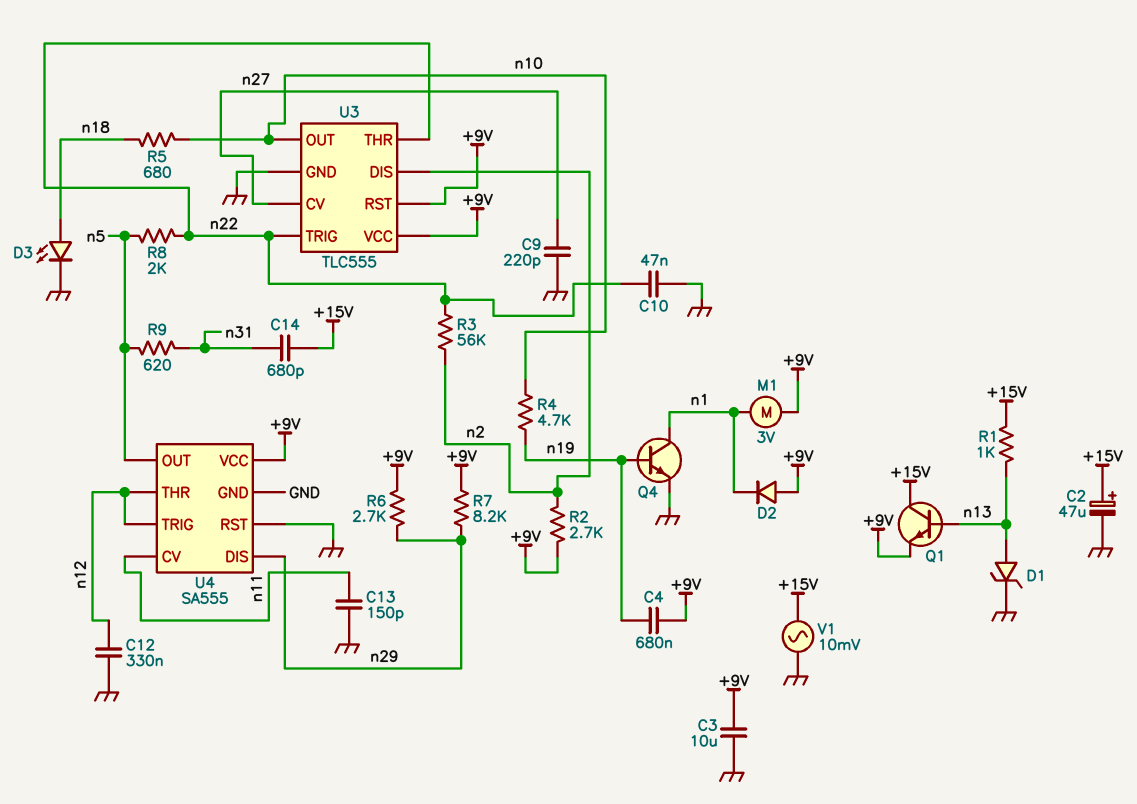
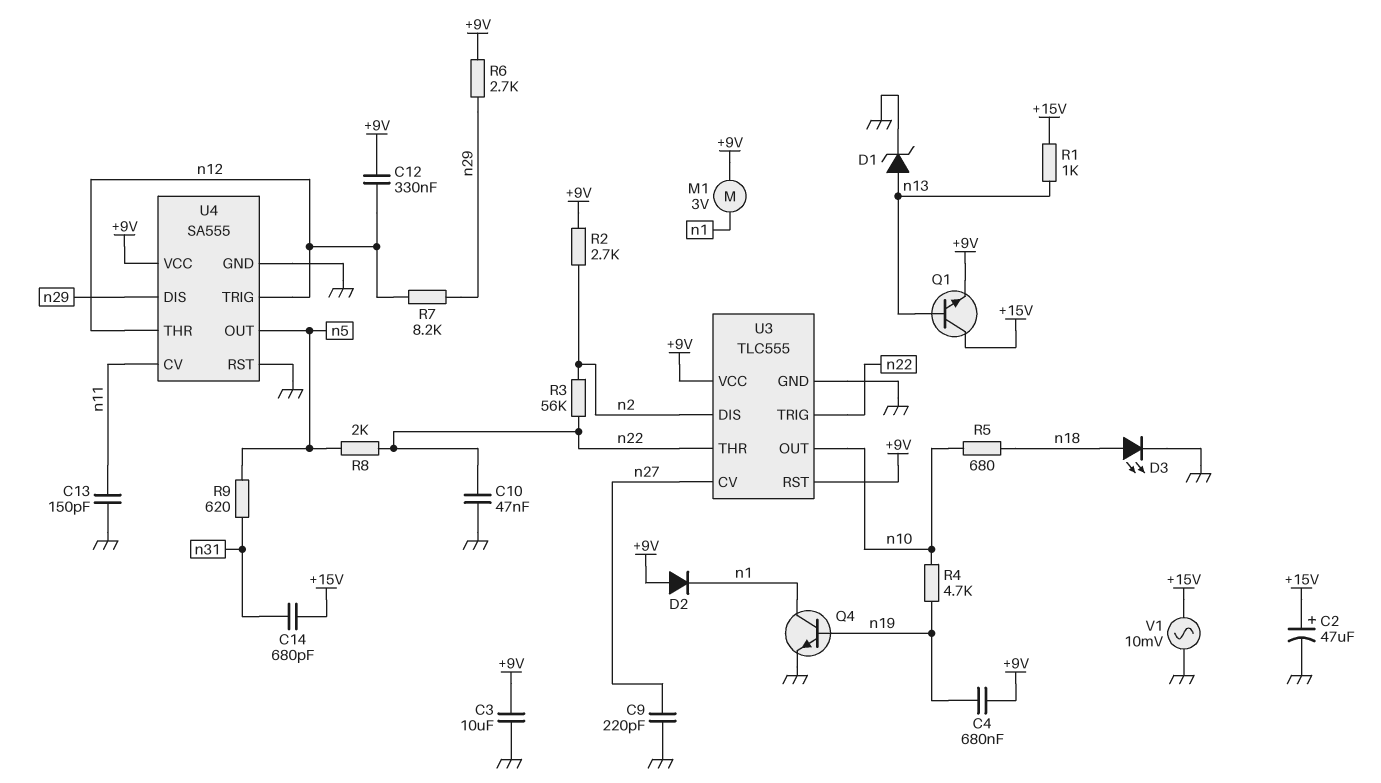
C12: 330nF (GND, n12) -> 330nF (+9V, n12)
R7: 8.2k (+9V, n29) -> 8.2k (n12, n29)

